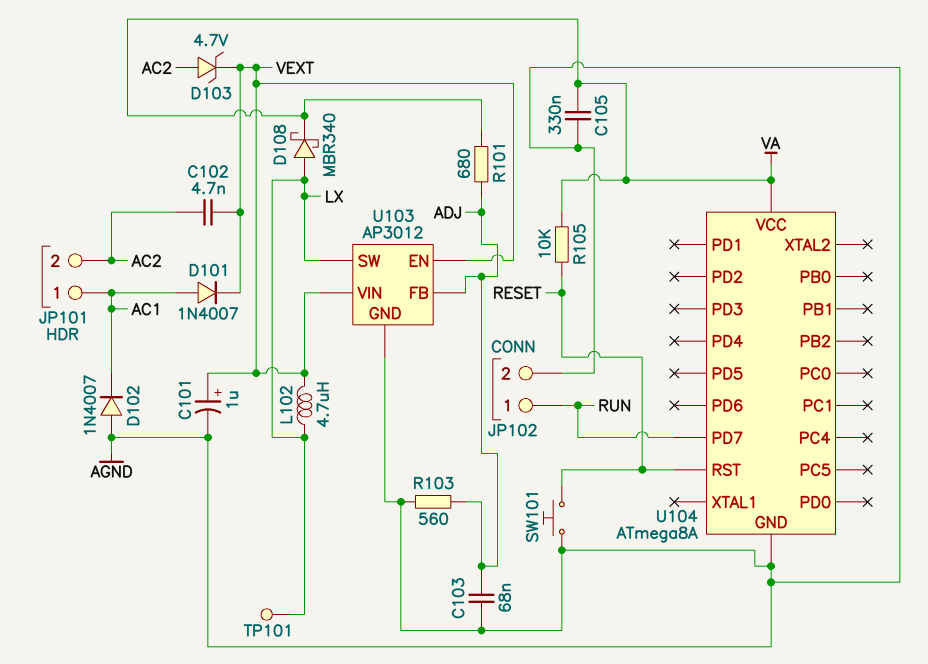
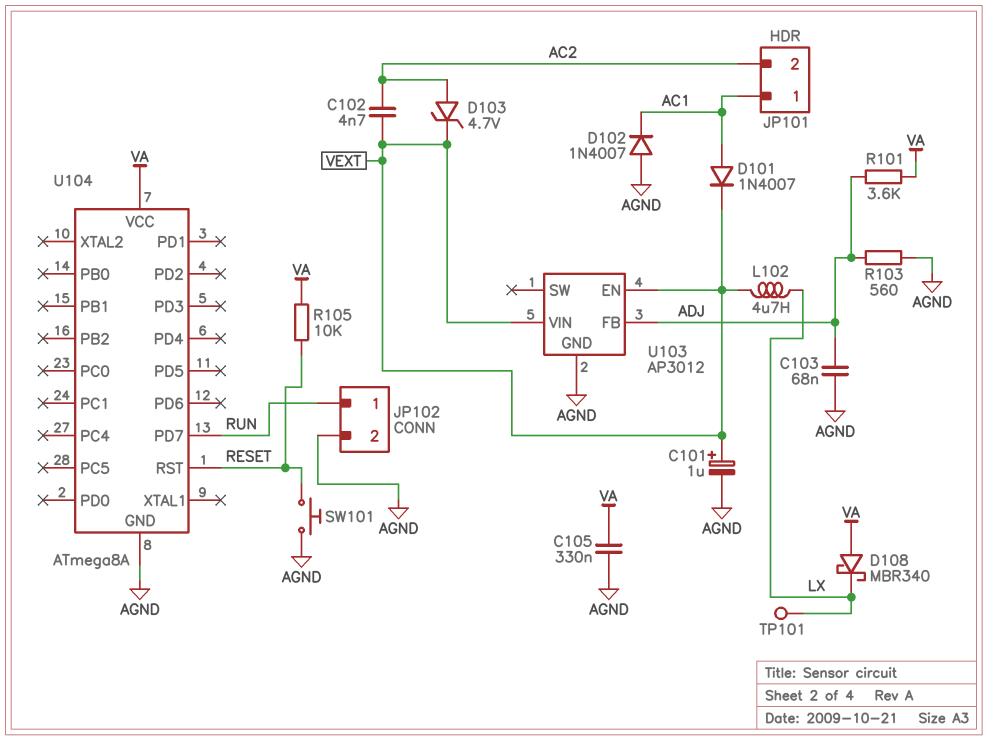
D108: schottky MBR340 (A LX, K VA) -> schottky MBR340 (A VA, K LX)
R101: 680 (ADJ, VA) -> 3.6k (ADJ, VA)
U103 pin SW: LX -> none

